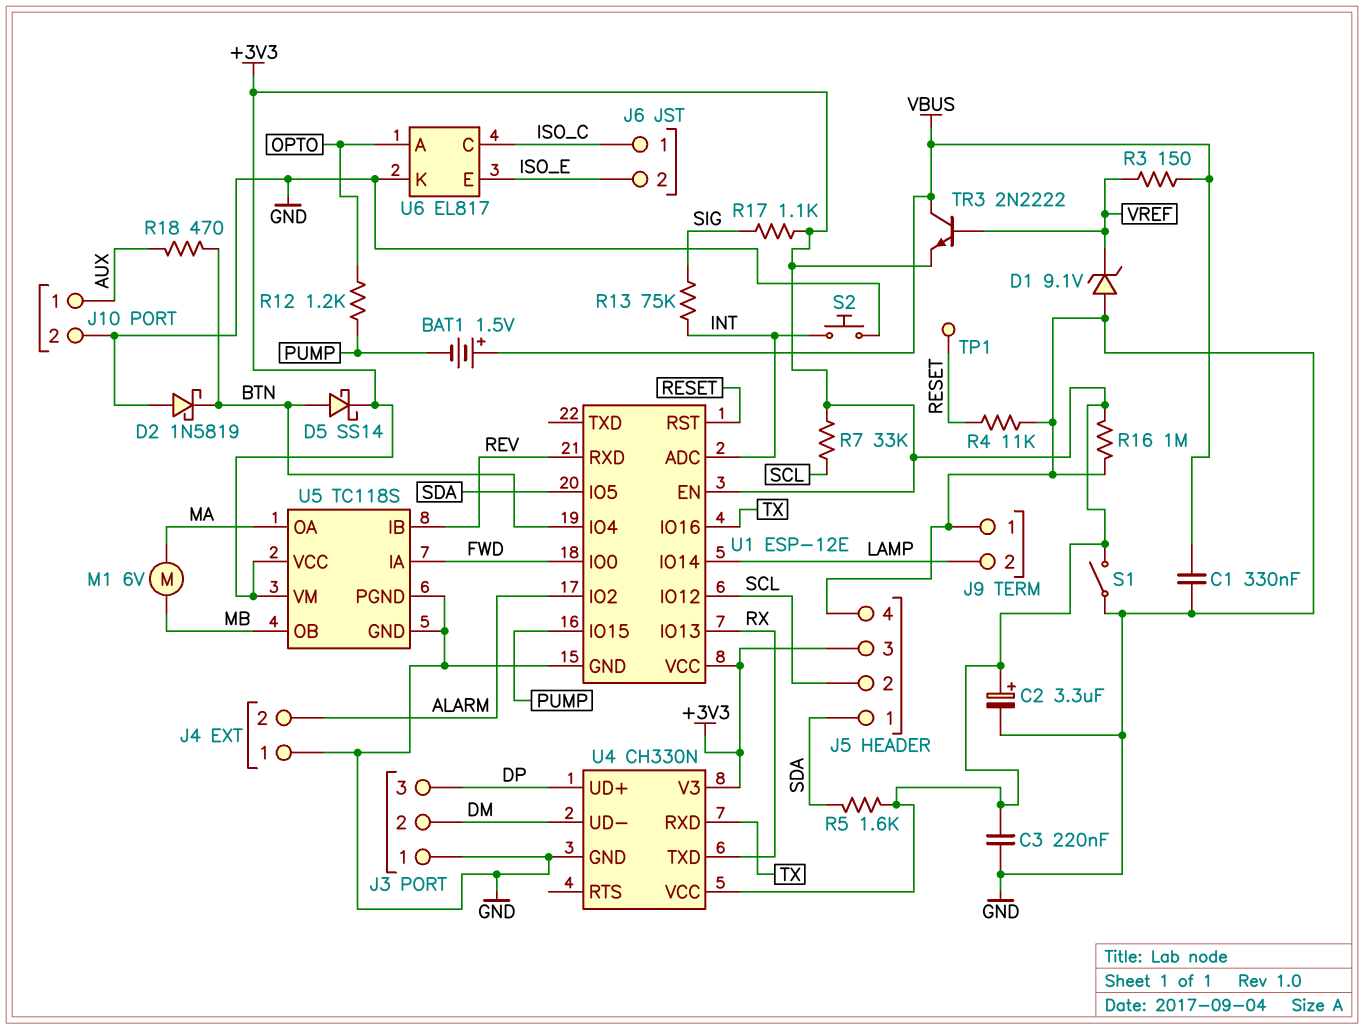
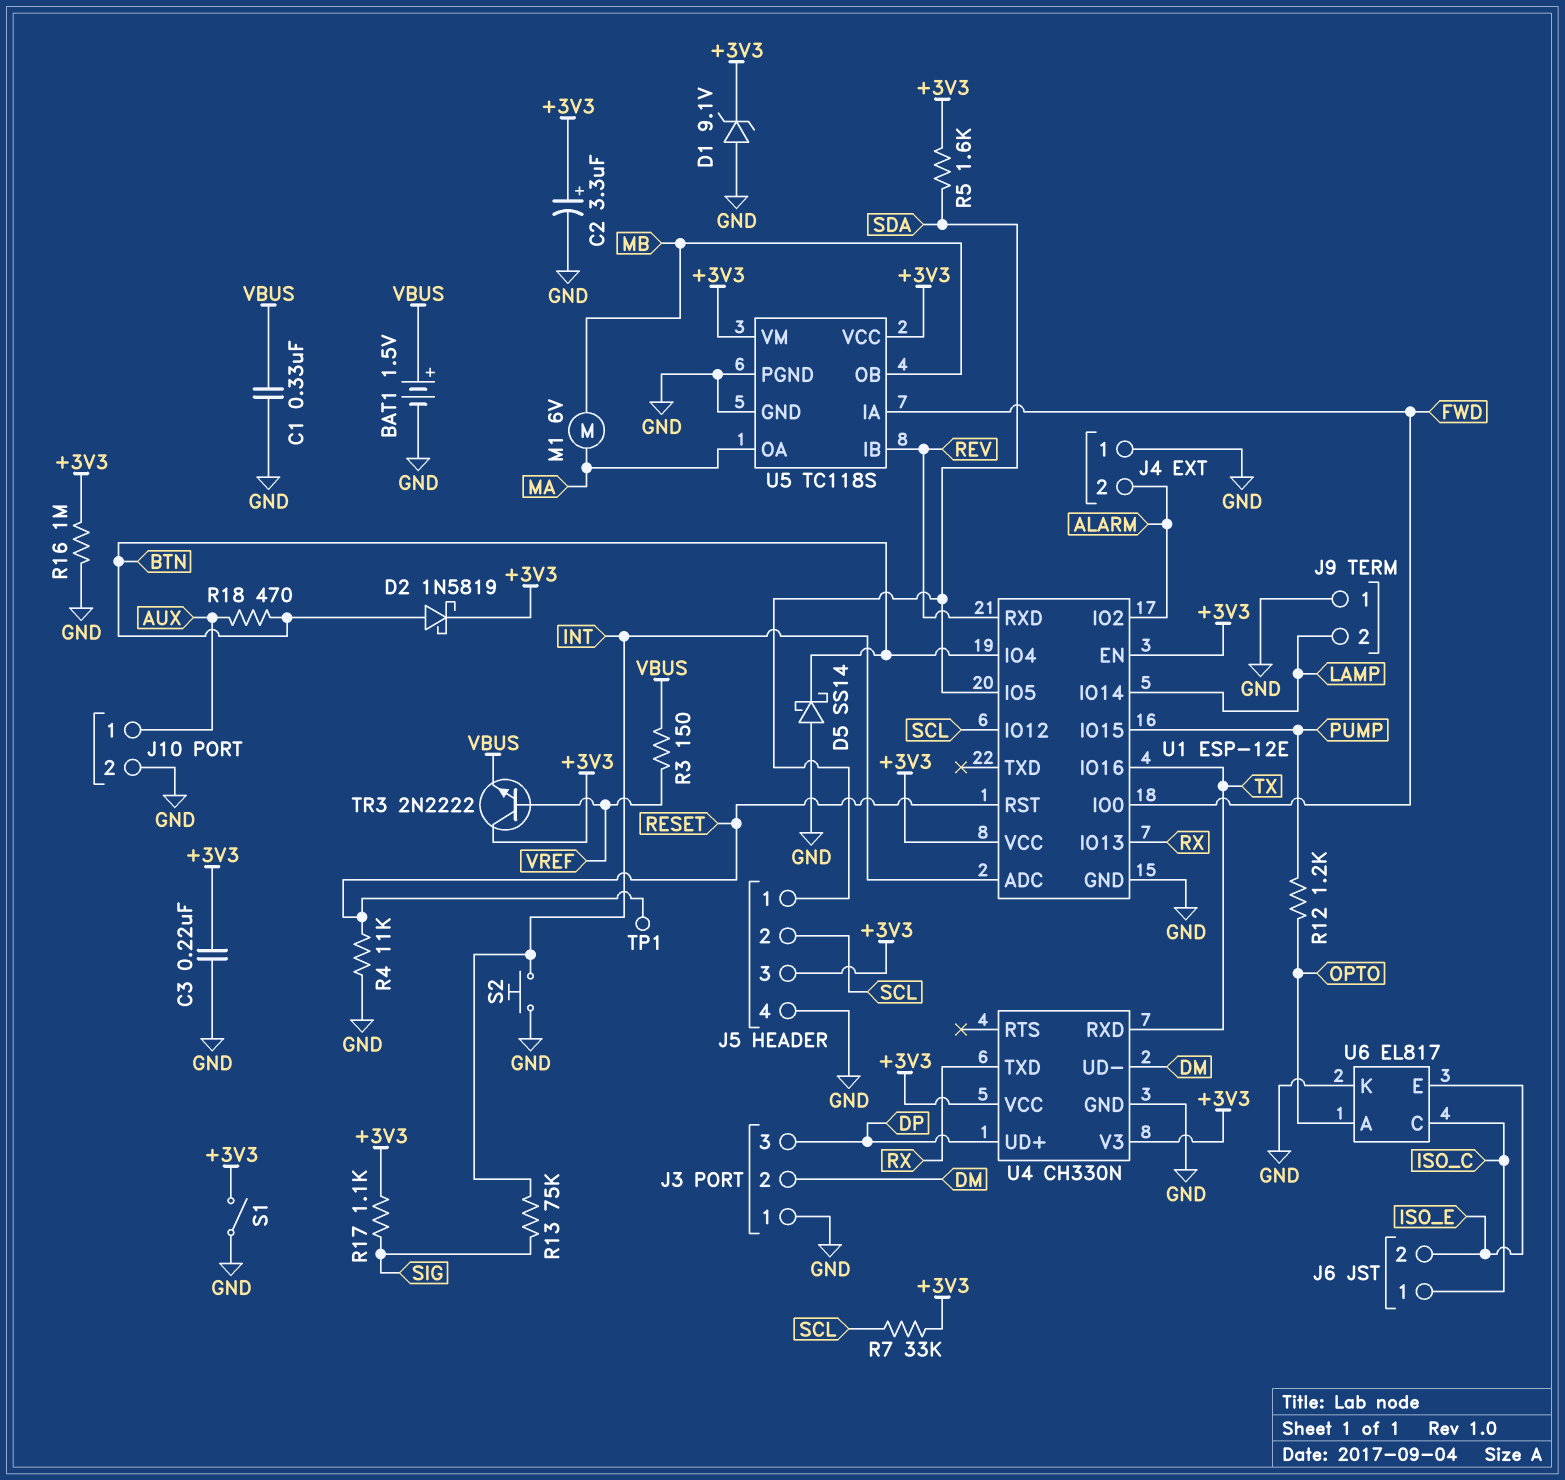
BAT1: 1.5V (plus VBUS, minus PUMP) -> 1.5V (plus VBUS, minus GND)
D1: zener 9.1V (A GND, K VREF) -> zener 9.1V (A GND, K +3V3)
D2: schottky 1N5819 (A GND, K BTN) -> schottky 1N5819 (A BTN, K +3V3)
D5: schottky SS14 (A BTN, K +3V3) -> schottky SS14 (A GND, K BTN)
TR3: NPN 2N2222 (B VREF, C VBUS, E +3V3) -> NPN 2N2222 (B VREF, C +3V3, E VBUS)

